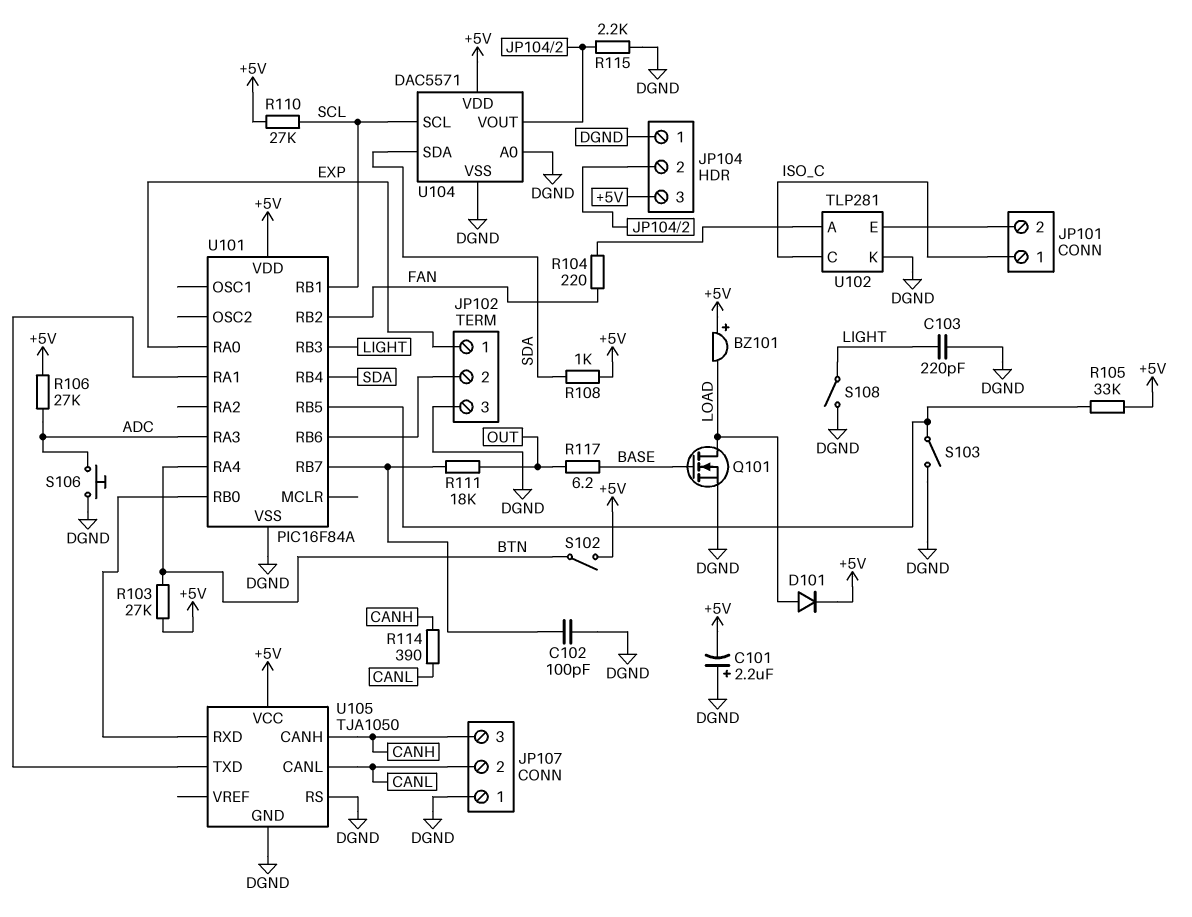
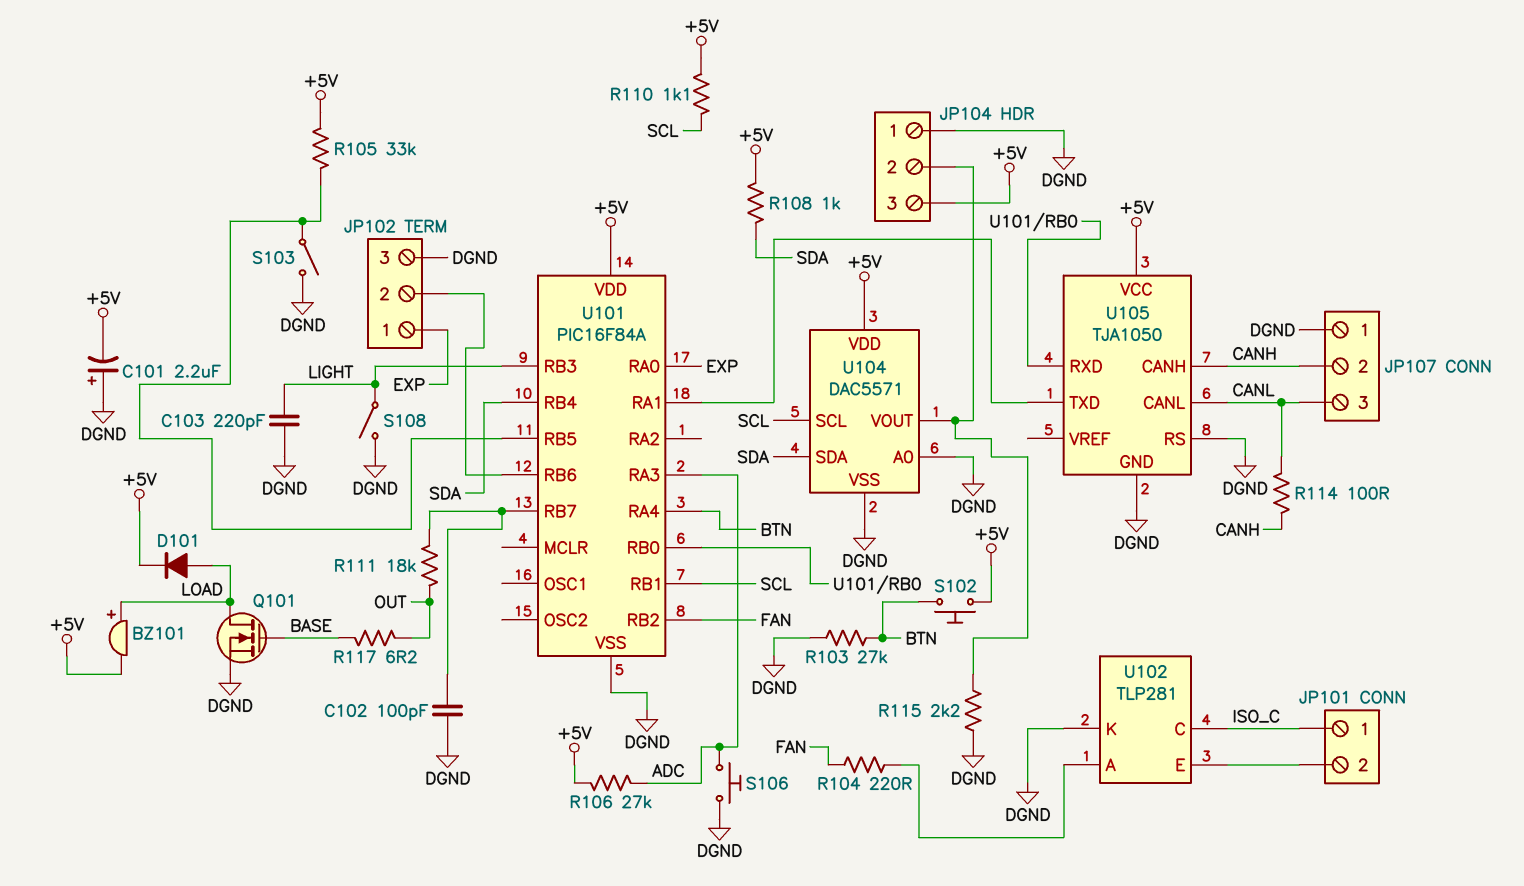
BZ101: buzzer (plus +5V, minus LOAD) -> buzzer (plus LOAD, minus +5V)
JP107 pin 2: CANL -> CANH
JP107 pin 3: CANH -> CANL
R103: 27k (+5V, BTN) -> 27k (BTN, DGND)
R110: 27k (+5V, SCL) -> 1.1k (+5V, SCL)
R114: 390 (CANH, CANL) -> 100 (CANH, CANL)
S102: switch (+5V, BTN) -> button (+5V, BTN)

